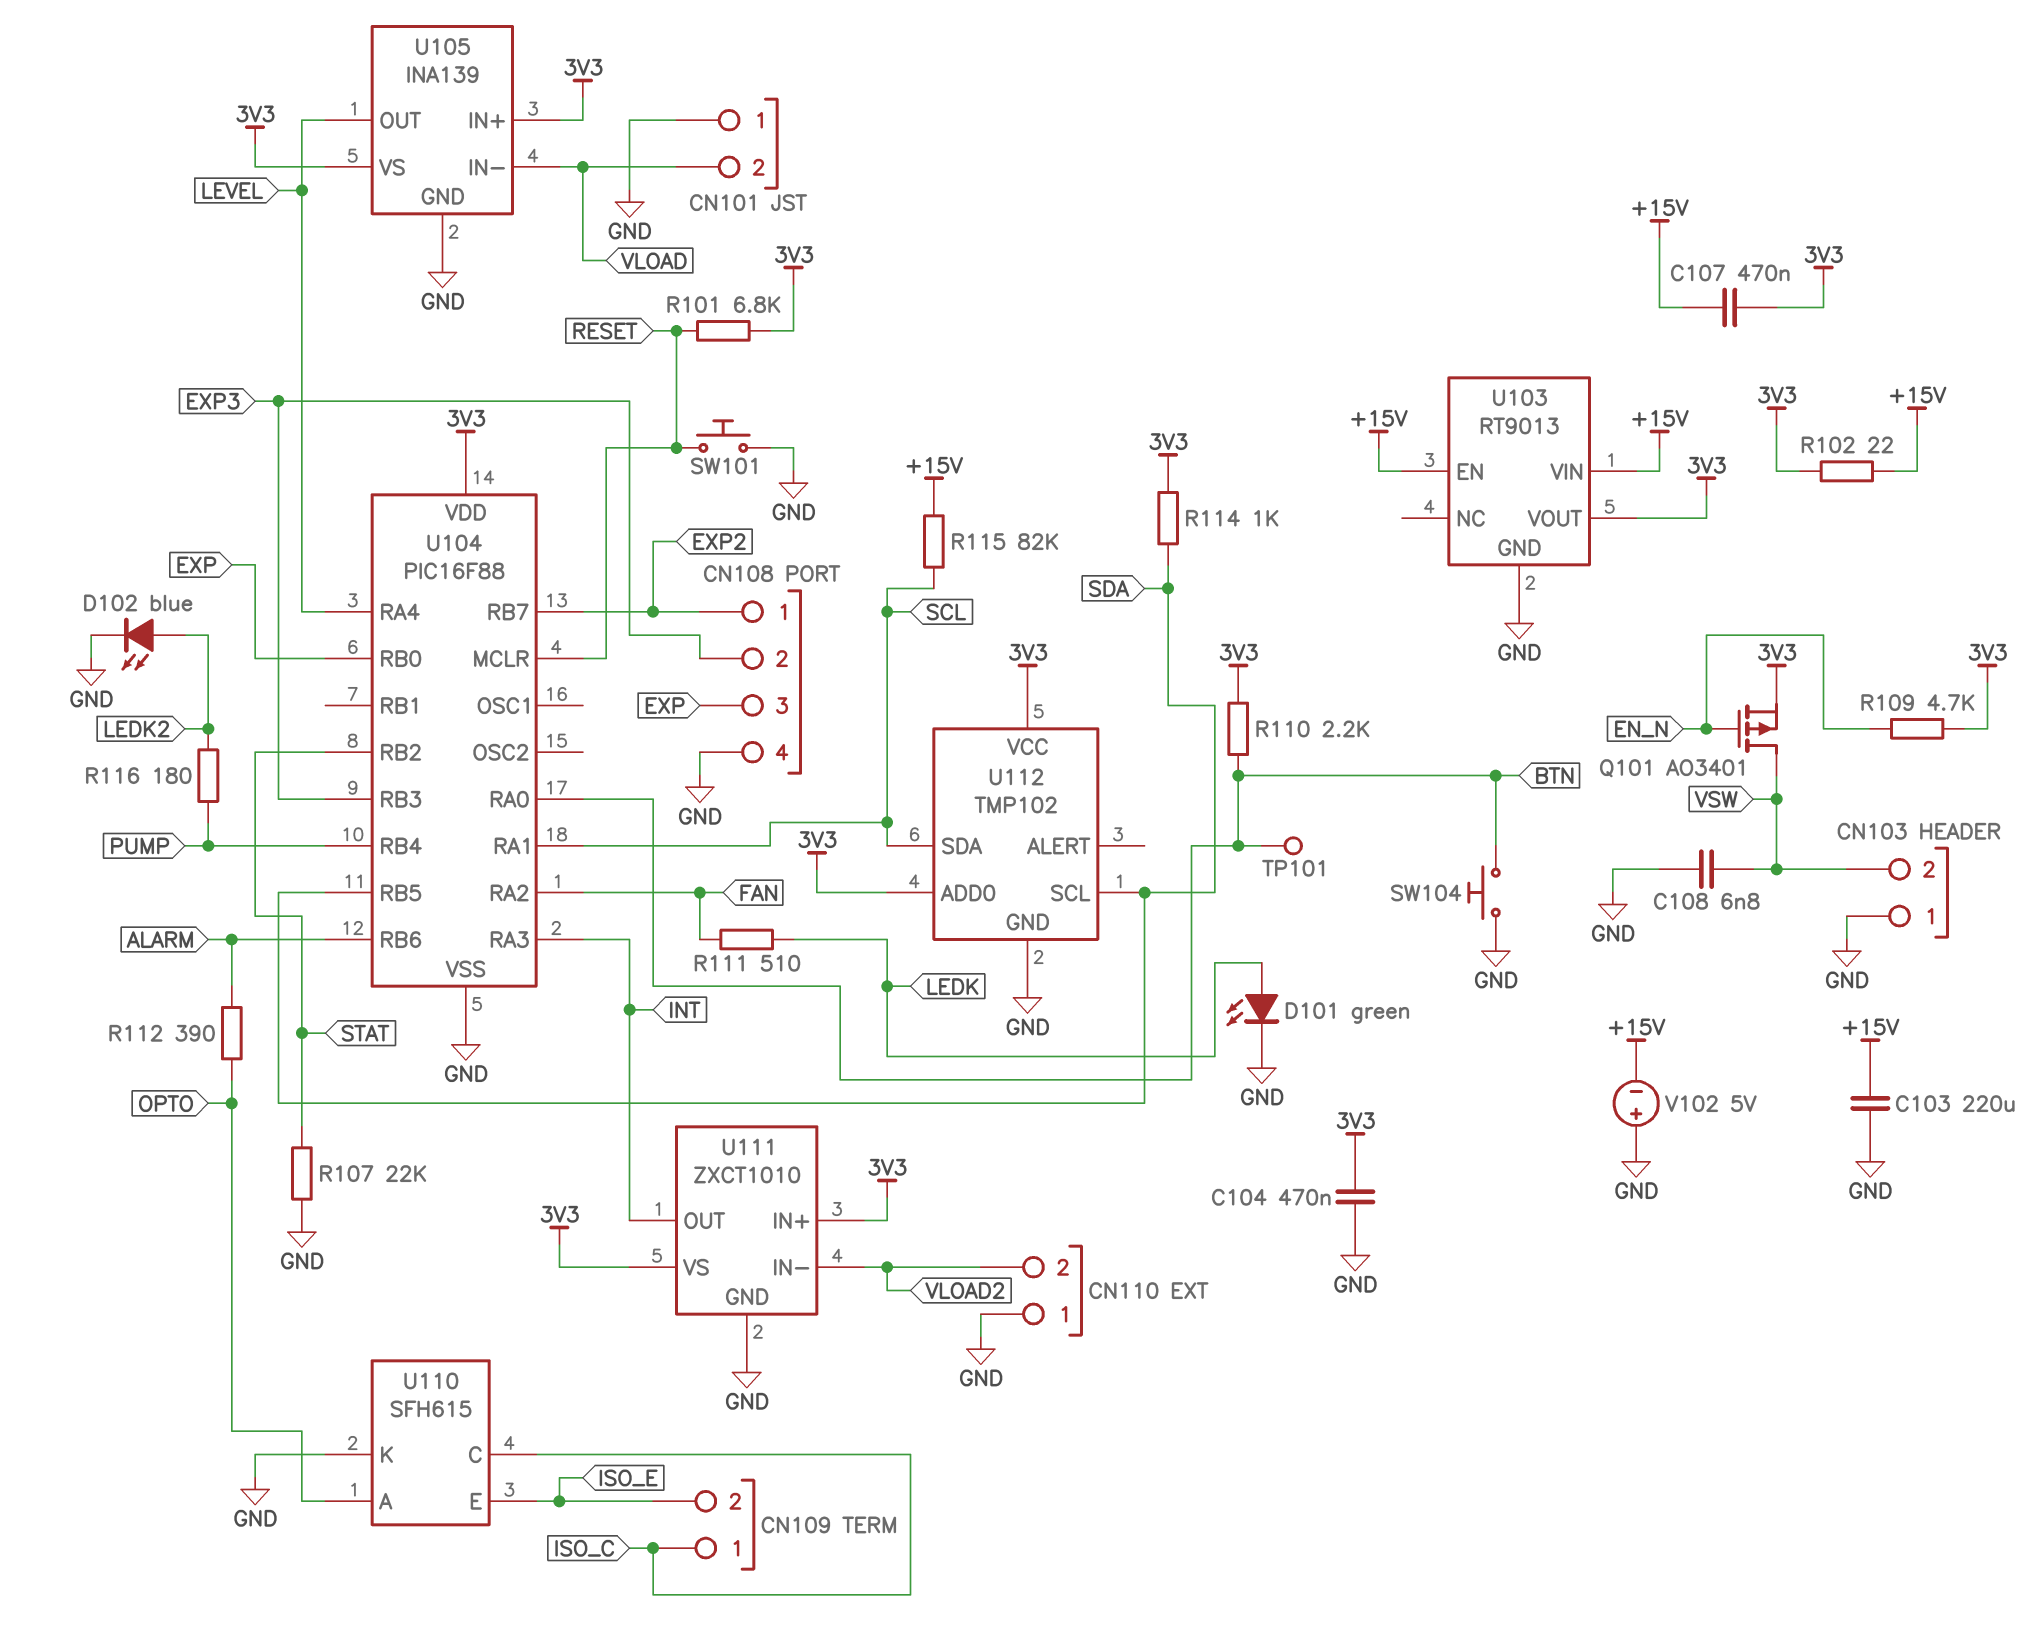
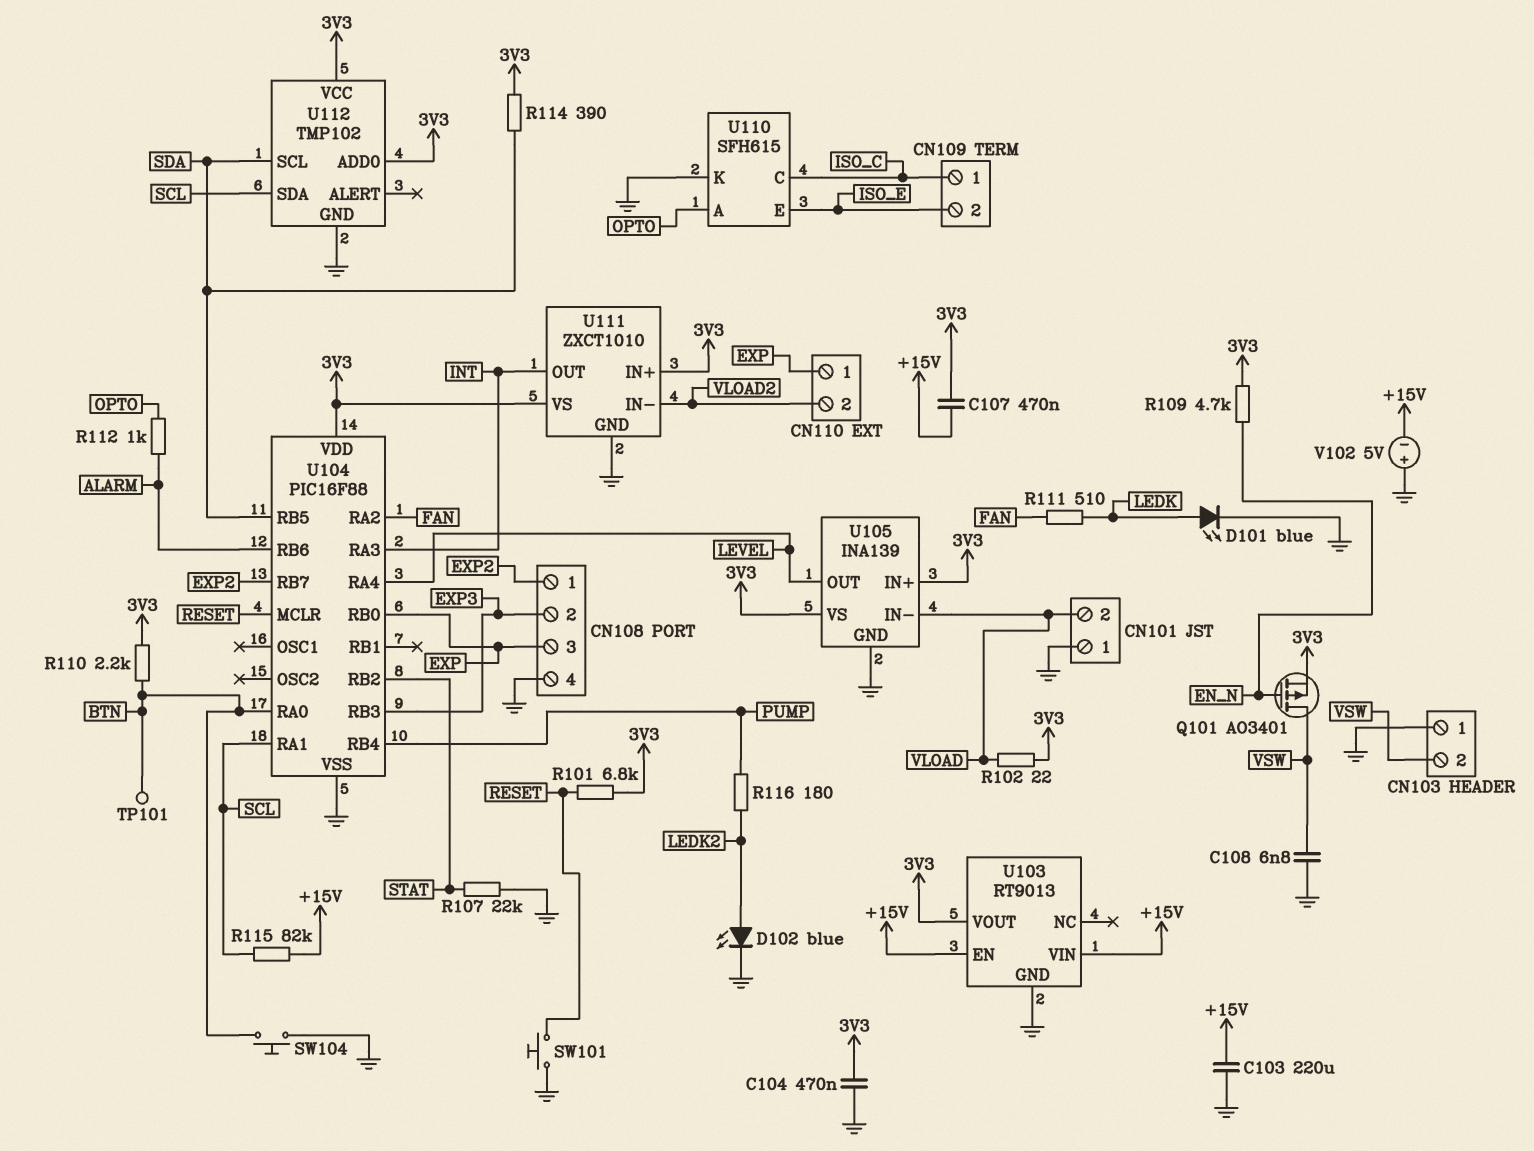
CN110 pin 1: GND -> EXP
D101: LED green (A LEDK, K GND) -> LED blue (A LEDK, K GND)
R102: 22 (+15V, 3V3) -> 22 (3V3, VLOAD)
R112: 390 (ALARM, OPTO) -> 1k (ALARM, OPTO)
R114: 1k (3V3, SDA) -> 390 (3V3, SDA)

